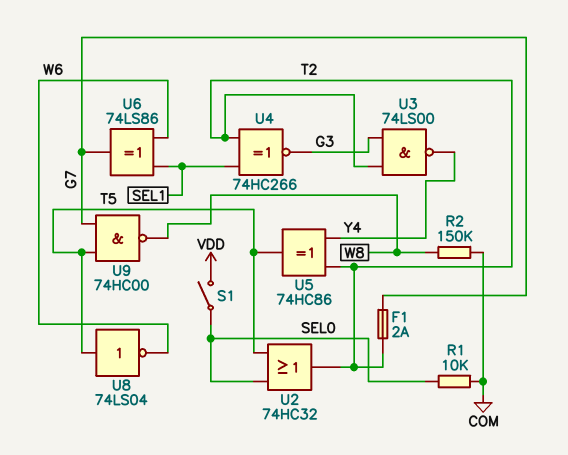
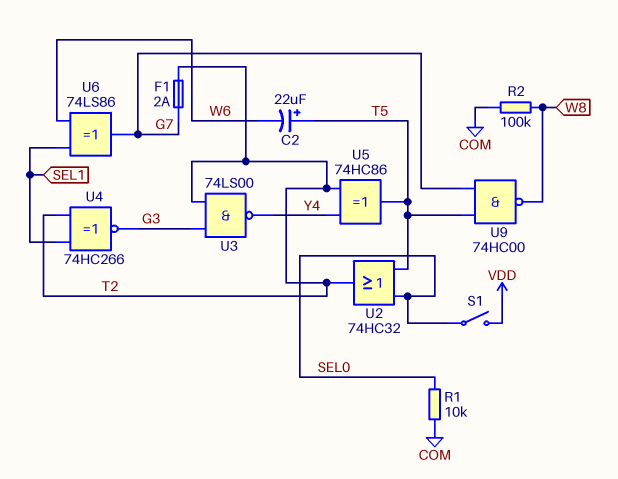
C2: none -> 22uF (plus T5, minus W6)
R2: 150k (COM, W8) -> 100k (COM, W8)
U8: NOT 74LS04 (in T5, out W6) -> none

